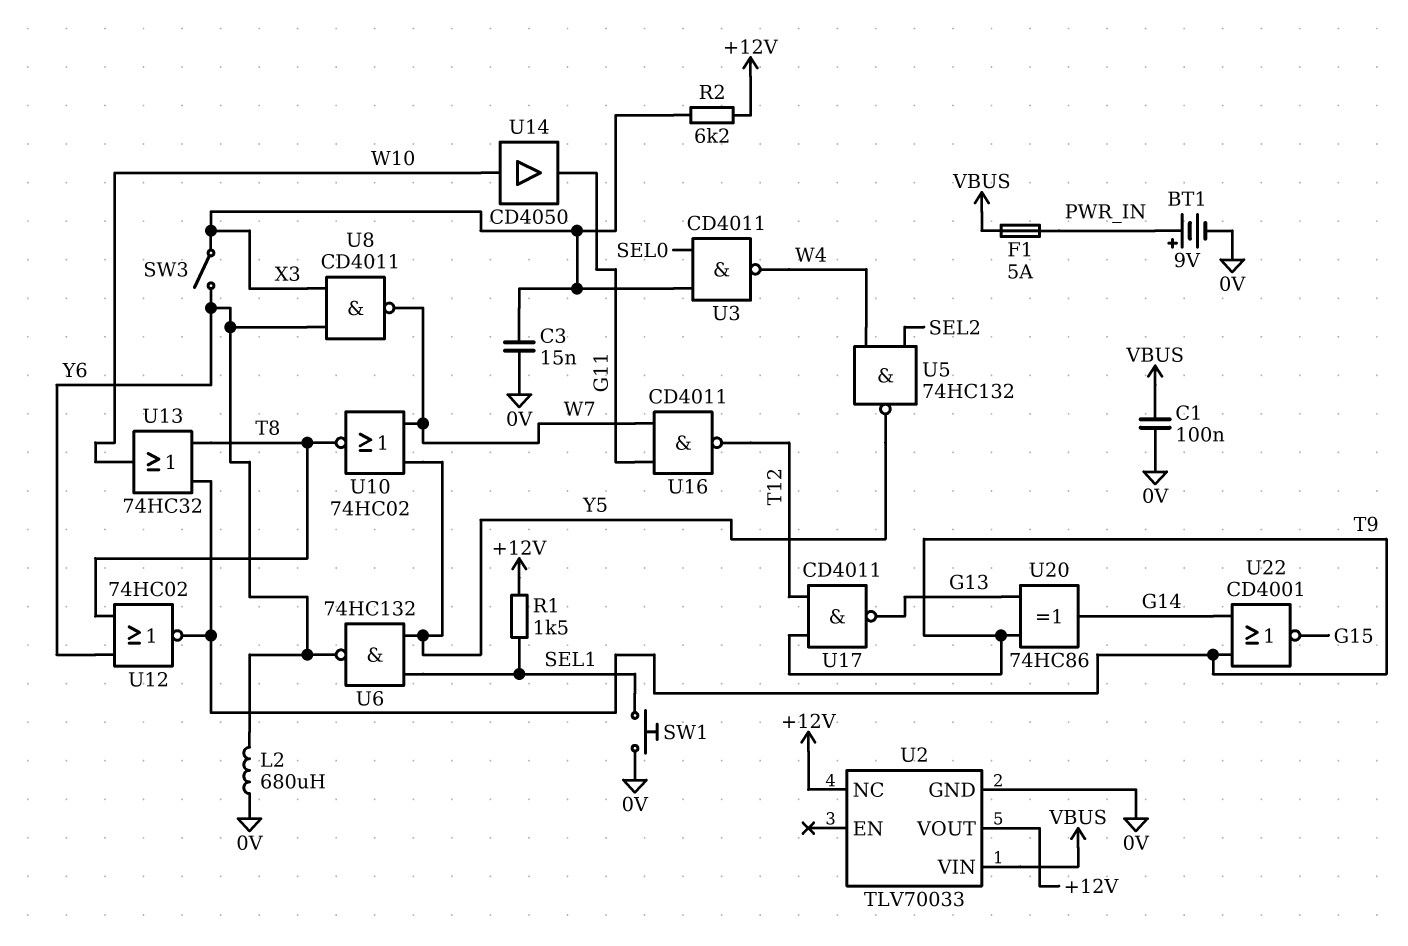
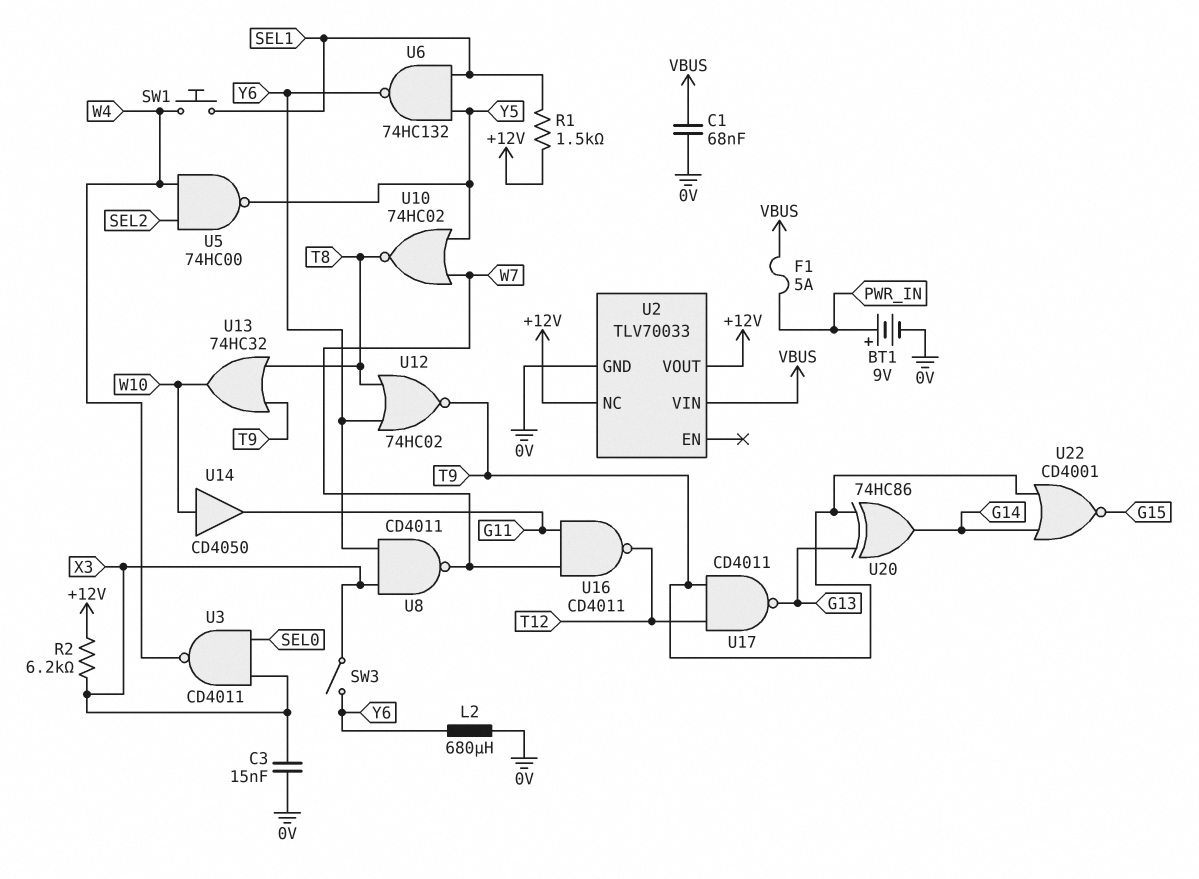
C1: 100nF (0V, VBUS) -> 68nF (0V, VBUS)
SW1: button (0V, SEL1) -> button (SEL1, W4)
U5: NAND 74HC132 (in SEL2, in W4, out Y5) -> NAND 74HC00 (in SEL2, in W4, out Y5)

